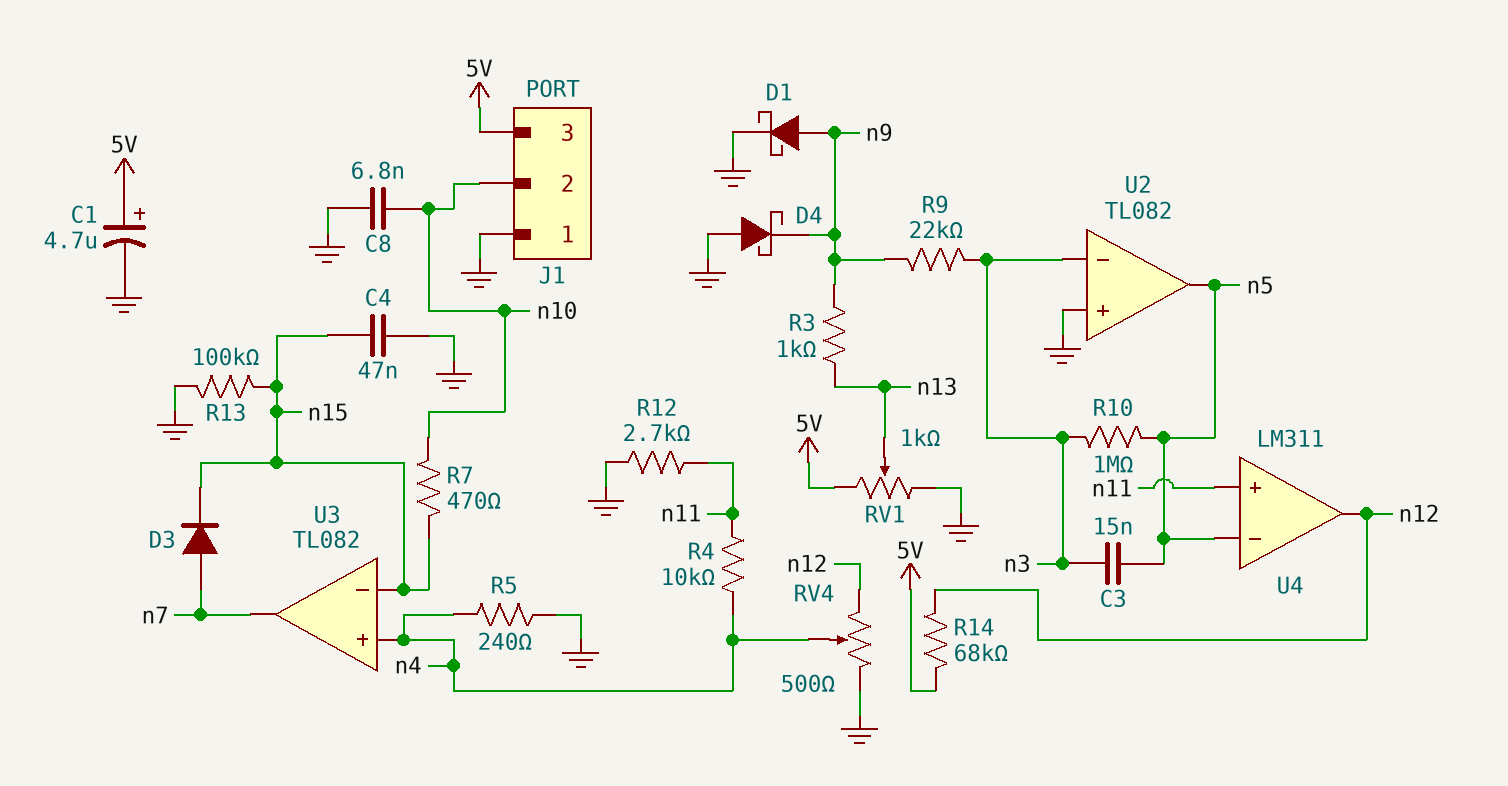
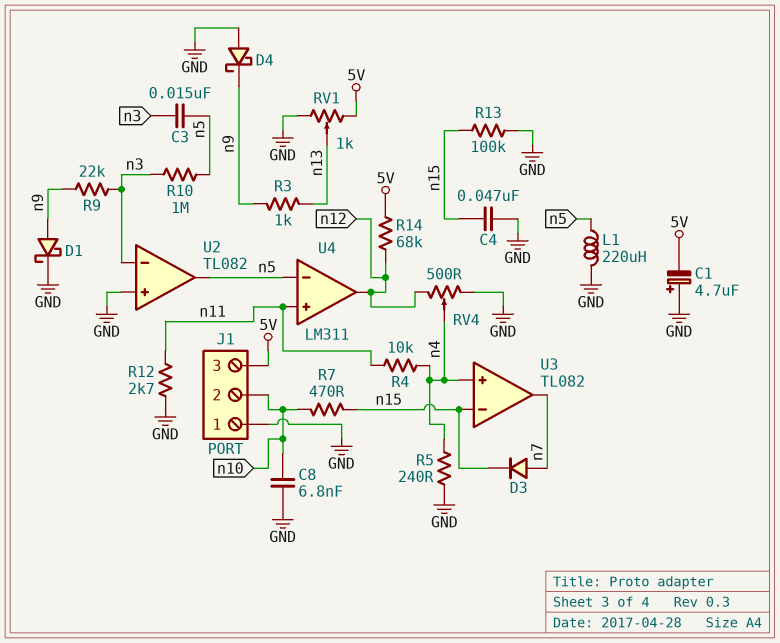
C1: 4.7uF (plus 5V, minus GND) -> 4.7uF (plus GND, minus 5V)
L1: none -> 220uH (GND, n5)

